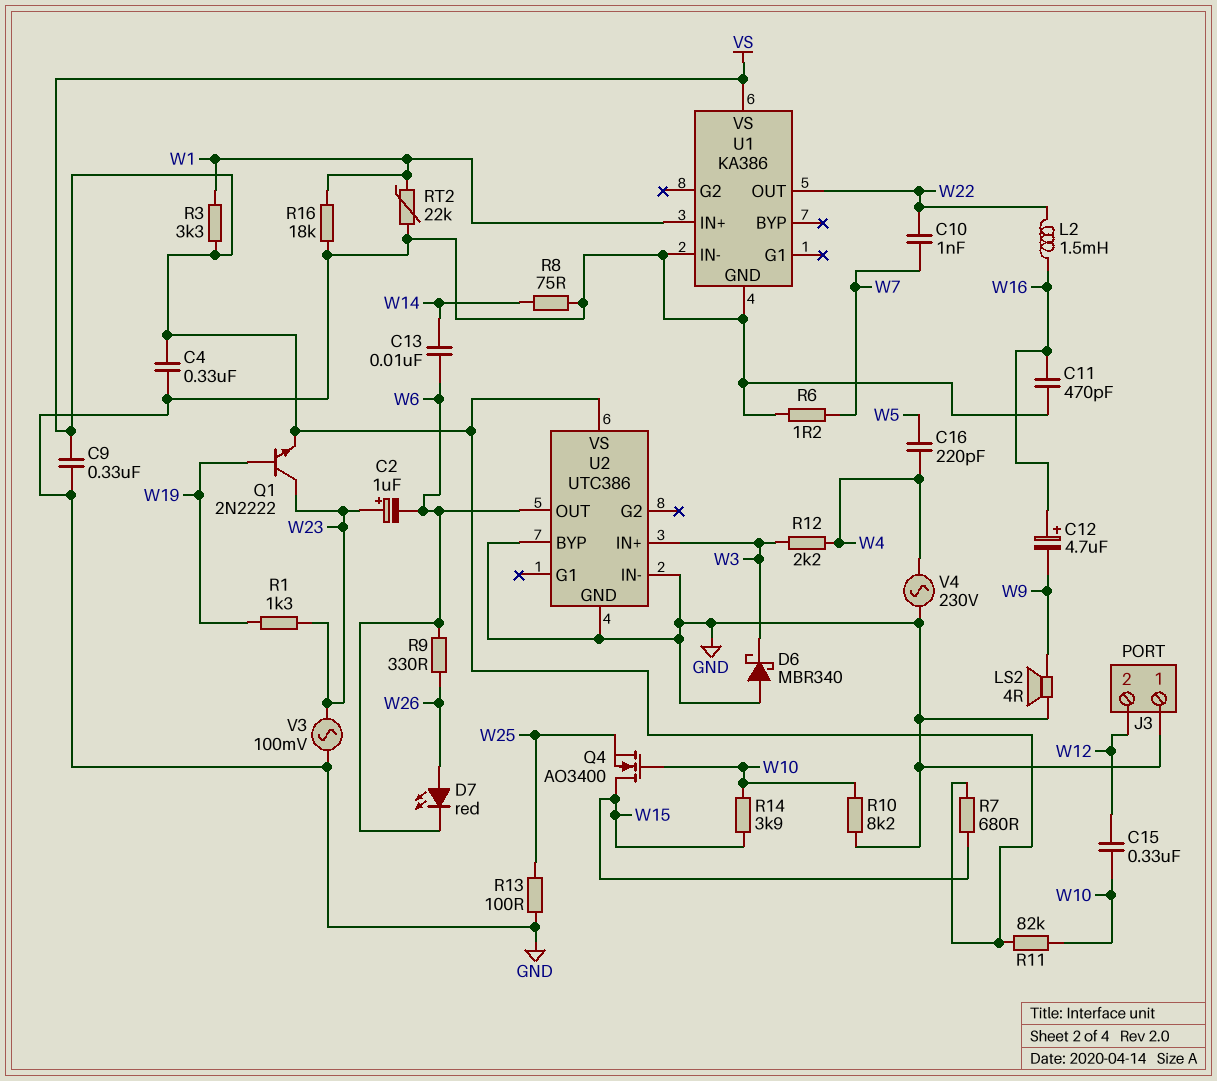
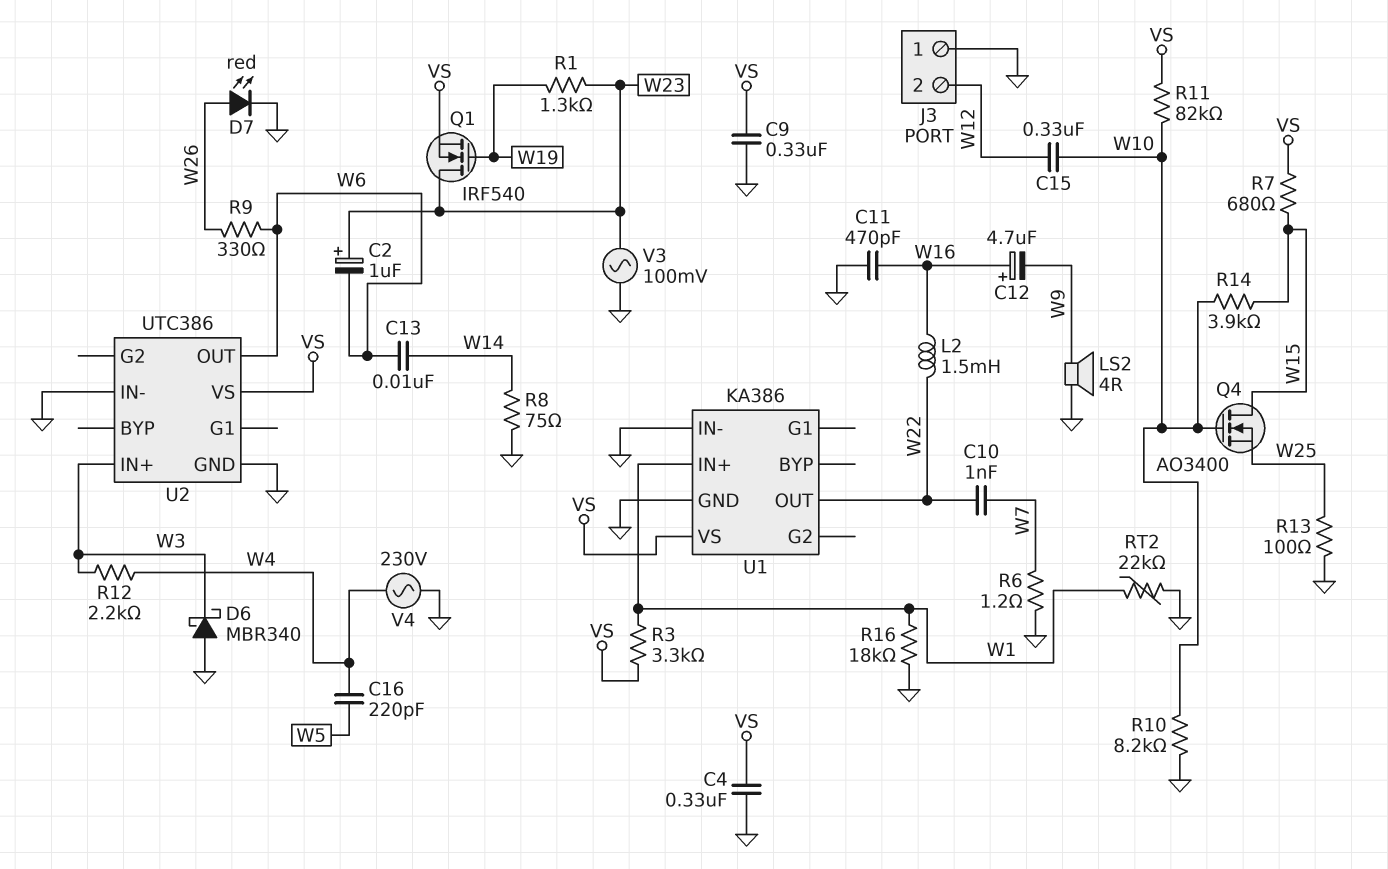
D7: LED red (A W26, K W6) -> LED red (A W26, K GND)
Q1: NPN 2N2222 (B W19, C W23, E VS) -> NMOS IRF540 (G W19, D W23, S VS)
U2 pin BYP: GND -> none

